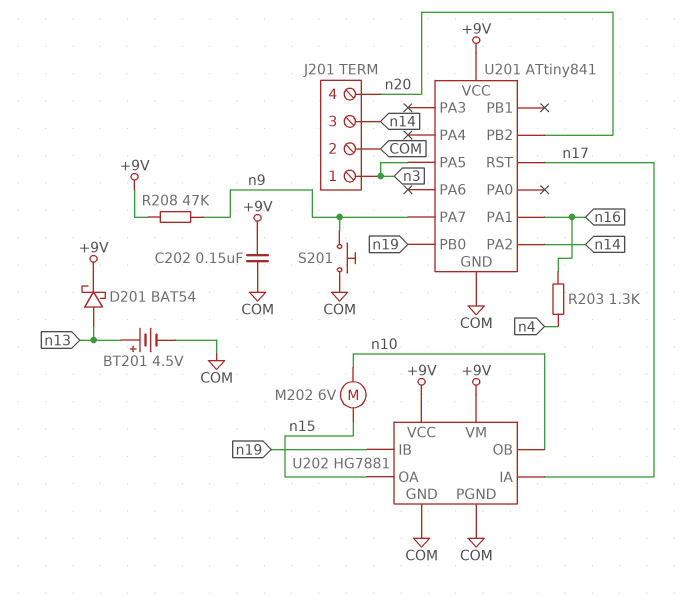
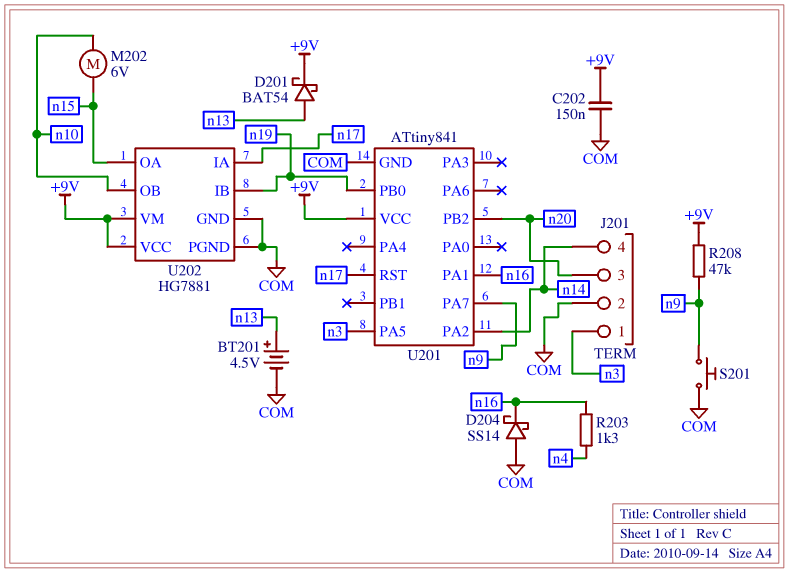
D204: none -> schottky SS14 (A COM, K n16)
J201 pin 3: n14 -> n20
J201 pin 4: n20 -> n14

